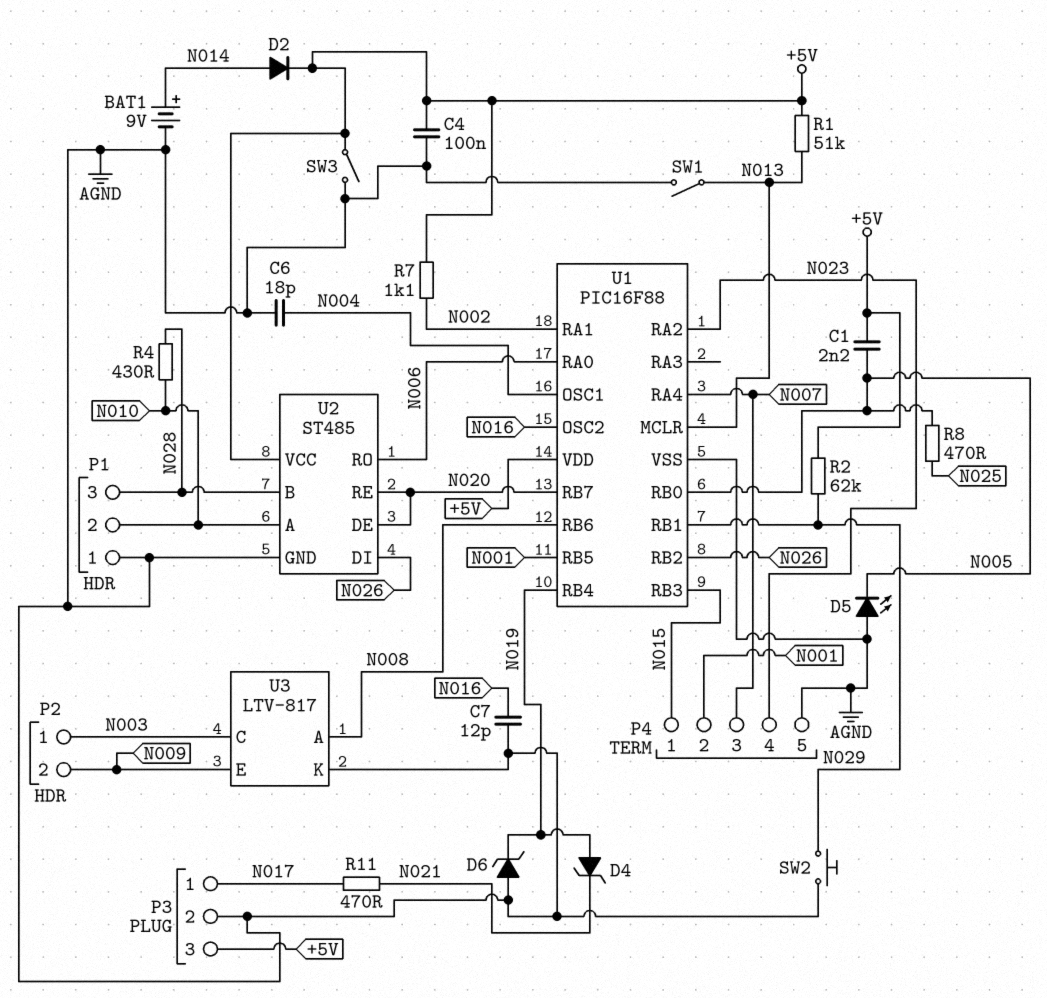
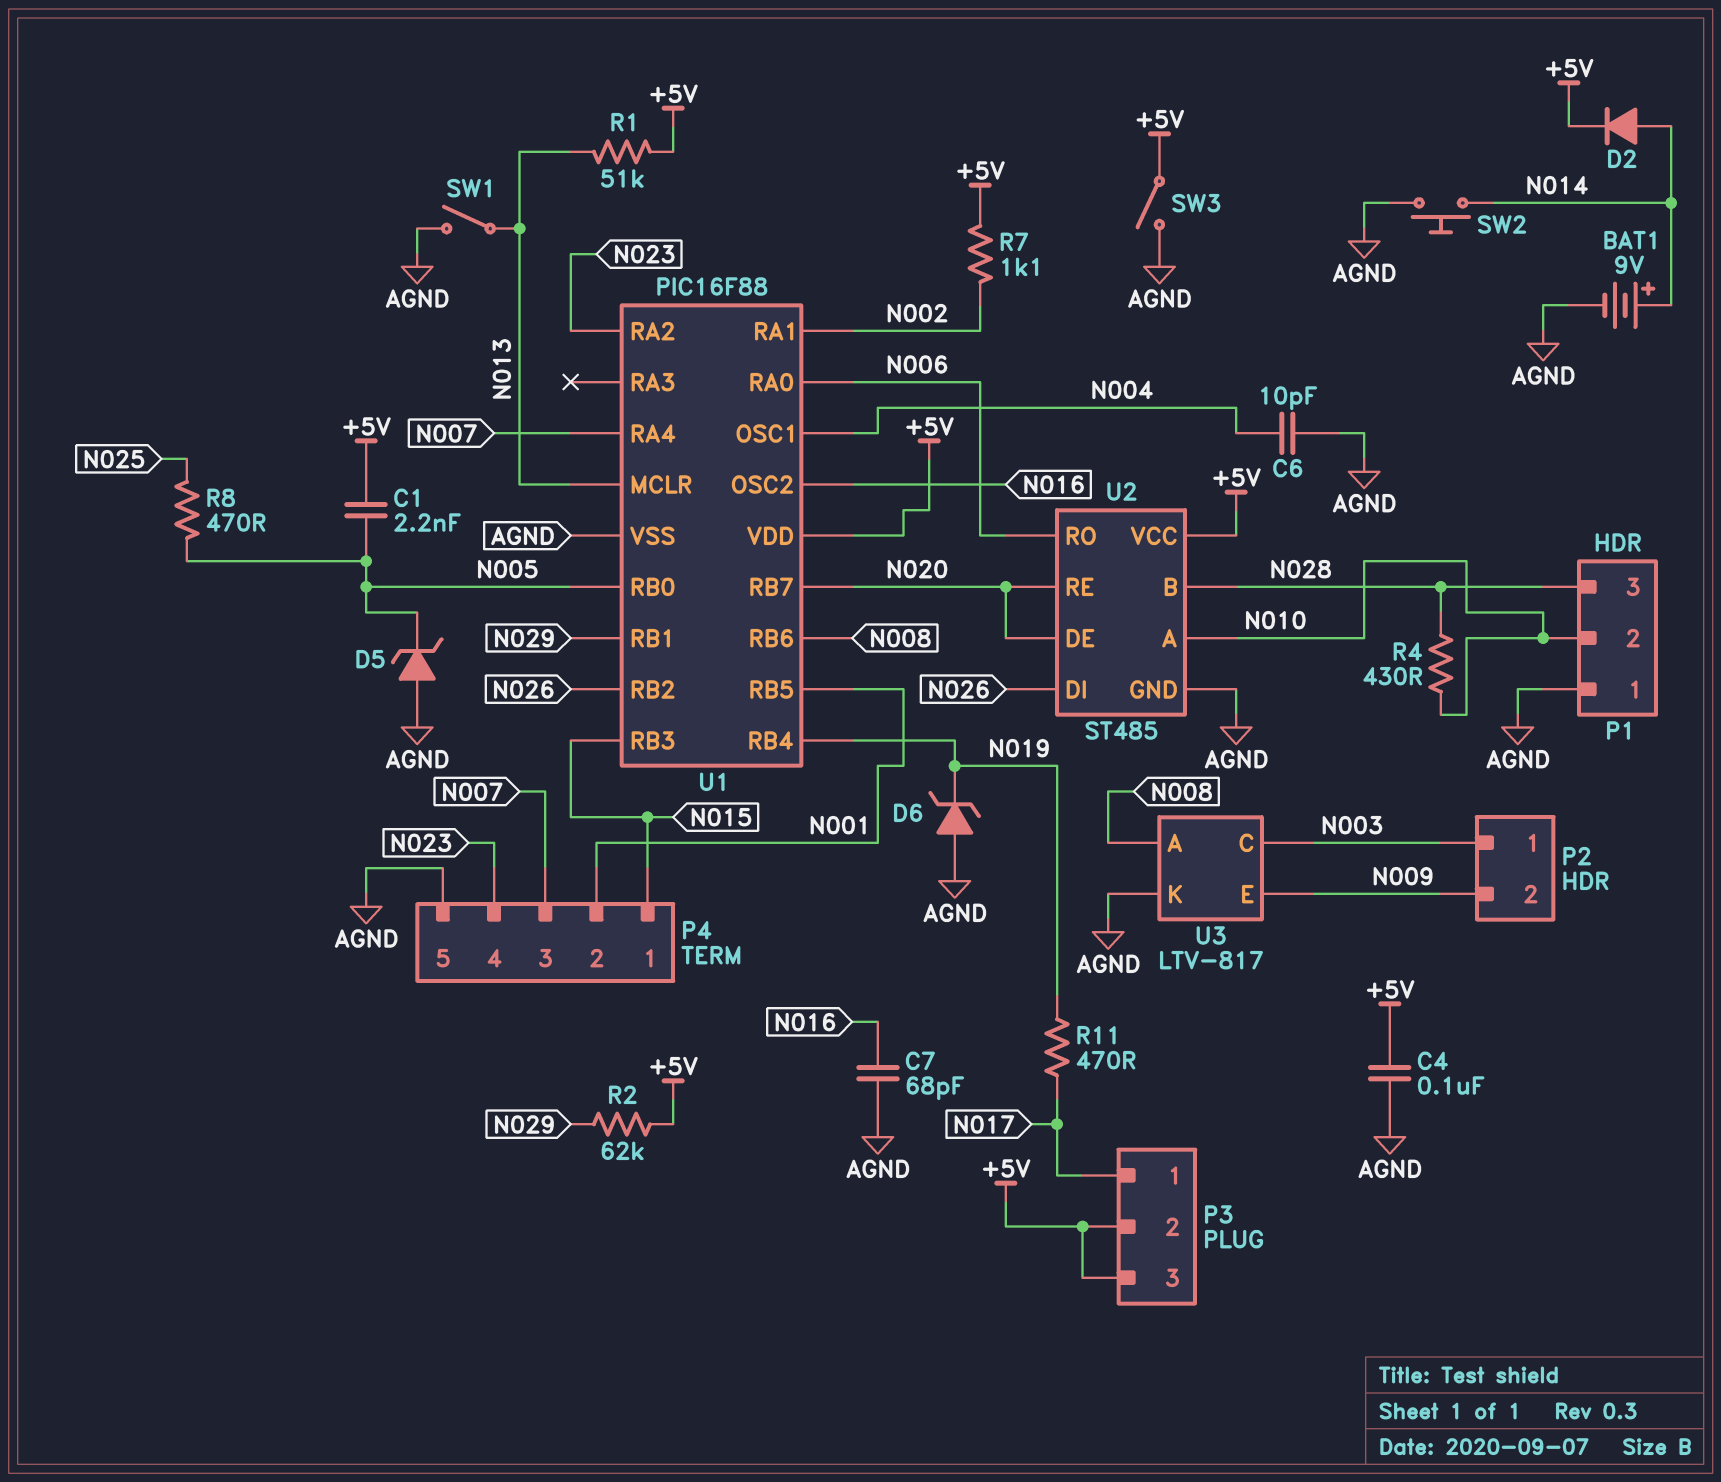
C6: 18pF (AGND, N004) -> 10pF (AGND, N004)
C7: 12pF (AGND, N016) -> 68pF (AGND, N016)
D4: zener (A N019, K N021) -> none
D5: LED (A AGND, K N005) -> zener (A AGND, K N005)
P3 pin 2: AGND -> +5V
R11: 470 (N017, N021) -> 470 (N017, N019)
SW2: button (AGND, N029) -> button (AGND, N014)

